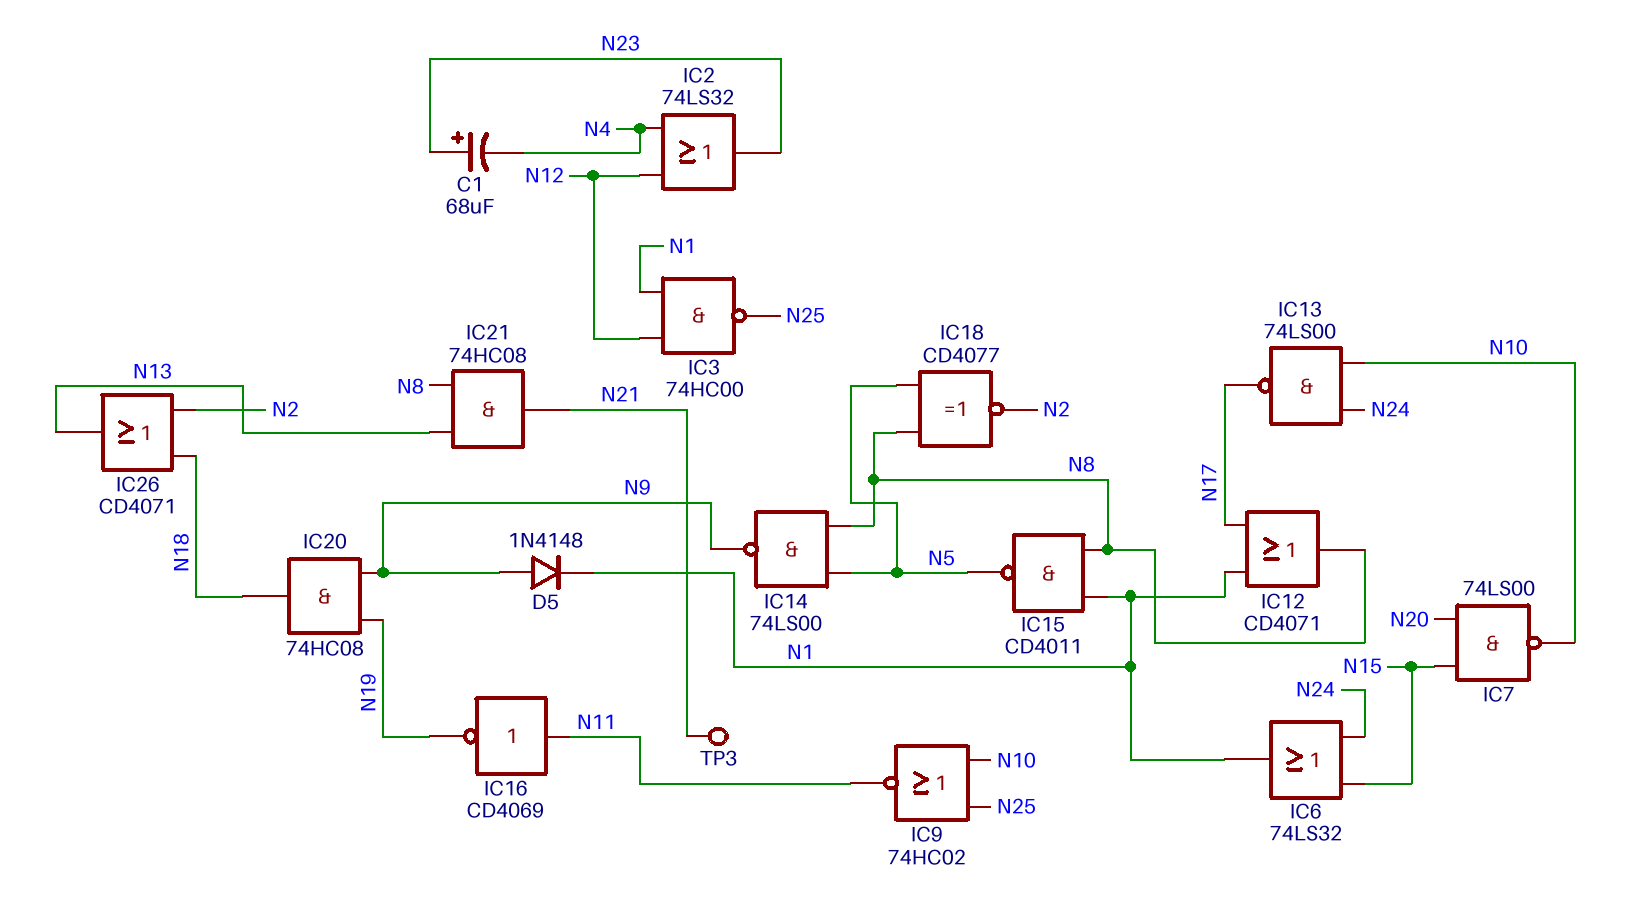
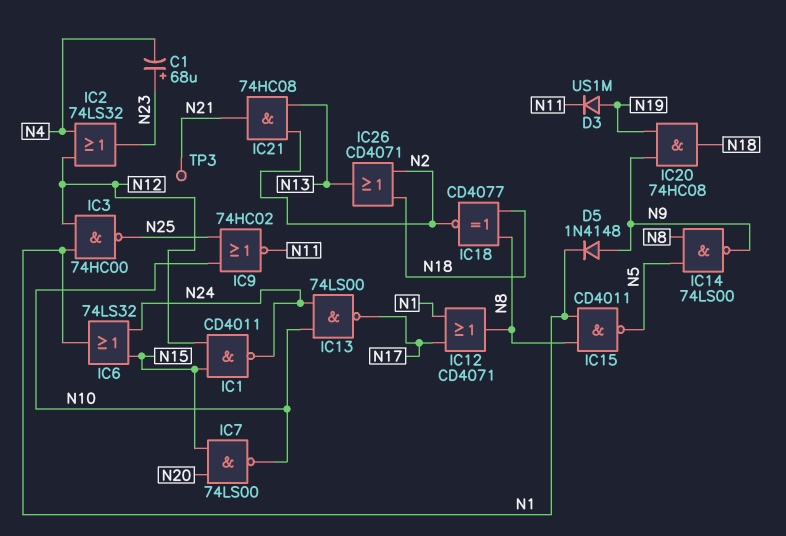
D3: none -> diode US1M (A N19, K N11)
IC1: none -> NAND CD4011 (in N12, in N15, out N24)
IC16: NOT CD4069 (in N11, out N19) -> none
IC18: XNOR CD4077 (in N5, in N8, out N2) -> XNOR CD4077 (in N8, in N18, out N2)
IC21: AND 74HC08 (in N8, in N13, out N21) -> AND 74HC08 (in N2, in N13, out N21)

